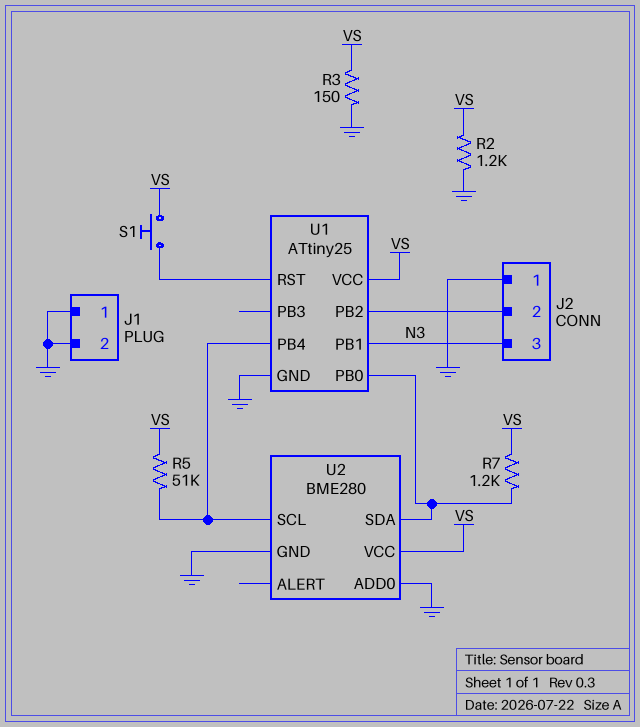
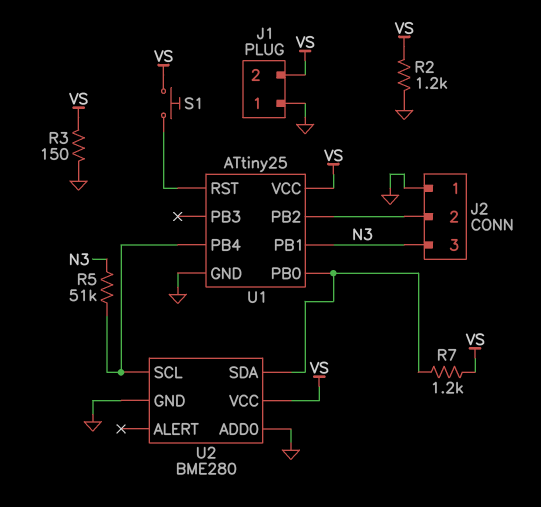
J1 pin 2: GND -> VS
R5: 51k (U1/PB4, VS) -> 51k (N3, U1/PB4)

